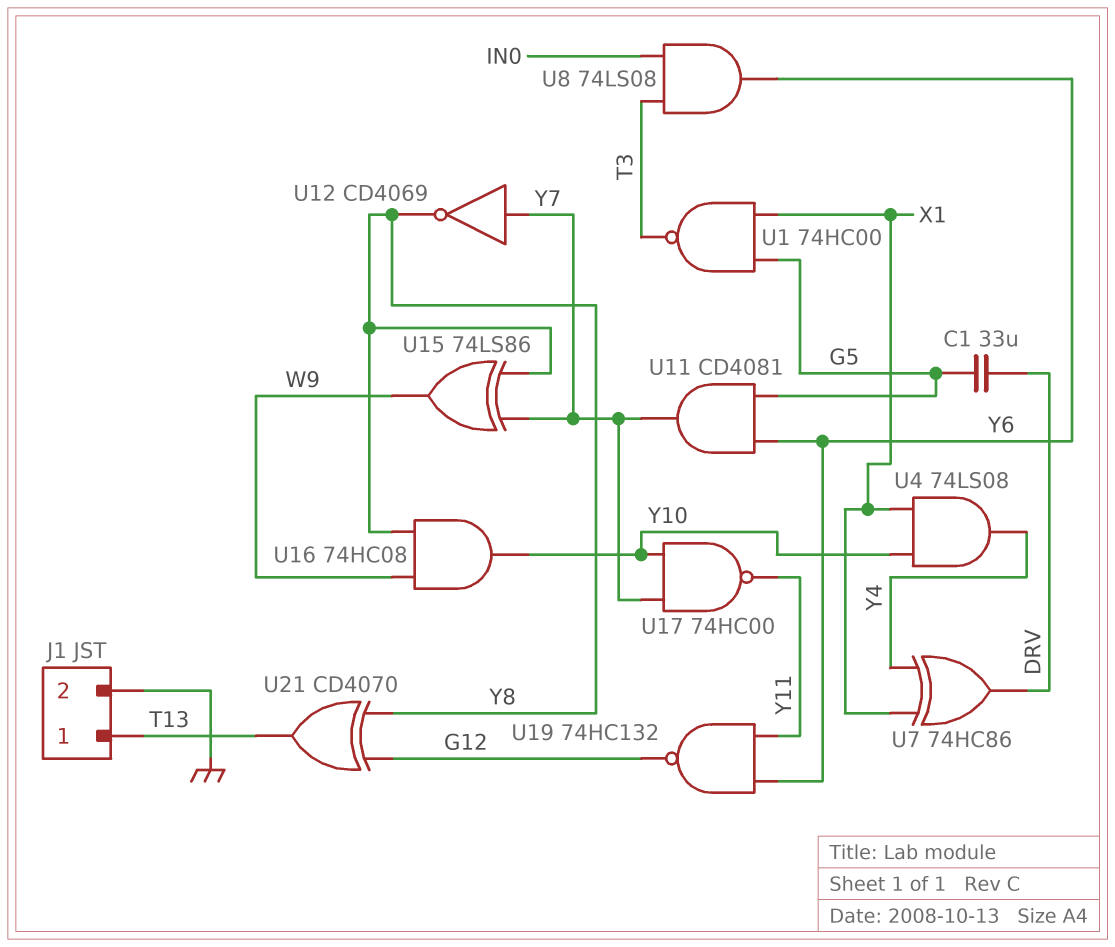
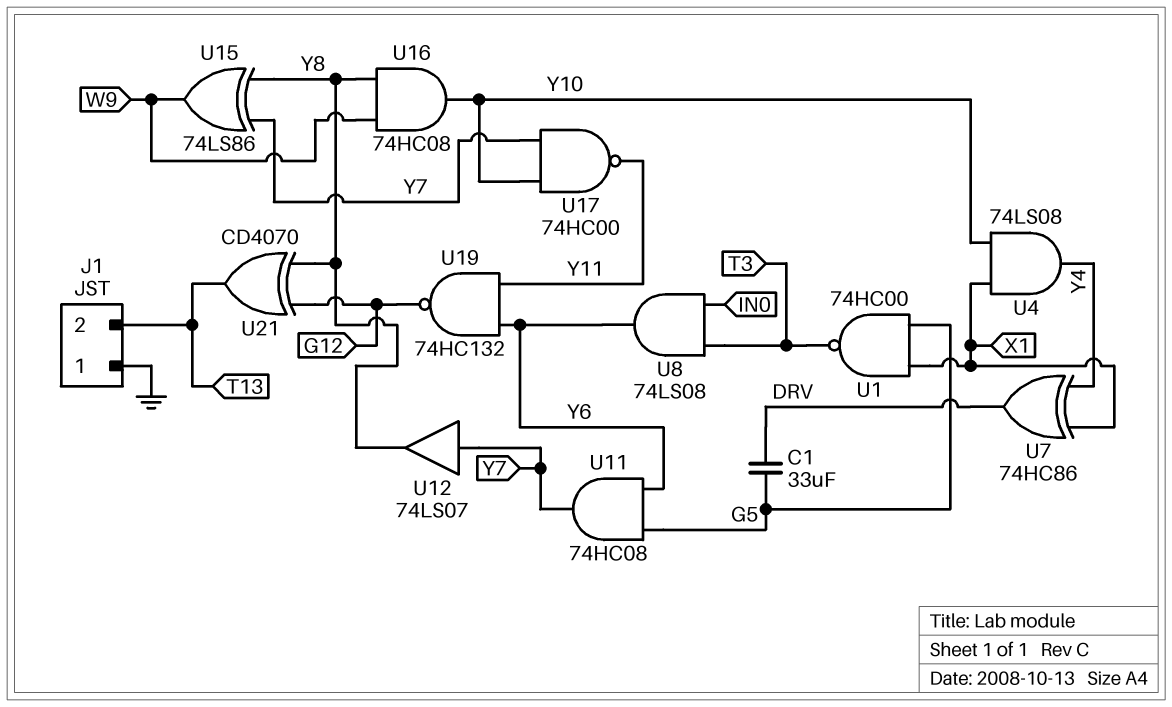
J1 pin 1: T13 -> GND
J1 pin 2: GND -> T13
U11: AND CD4081 (in G5, in Y6, out Y7) -> AND 74HC08 (in G5, in Y6, out Y7)
U12: NOT CD4069 (in Y7, out Y8) -> buffer 74LS07 (in Y7, out Y8)

